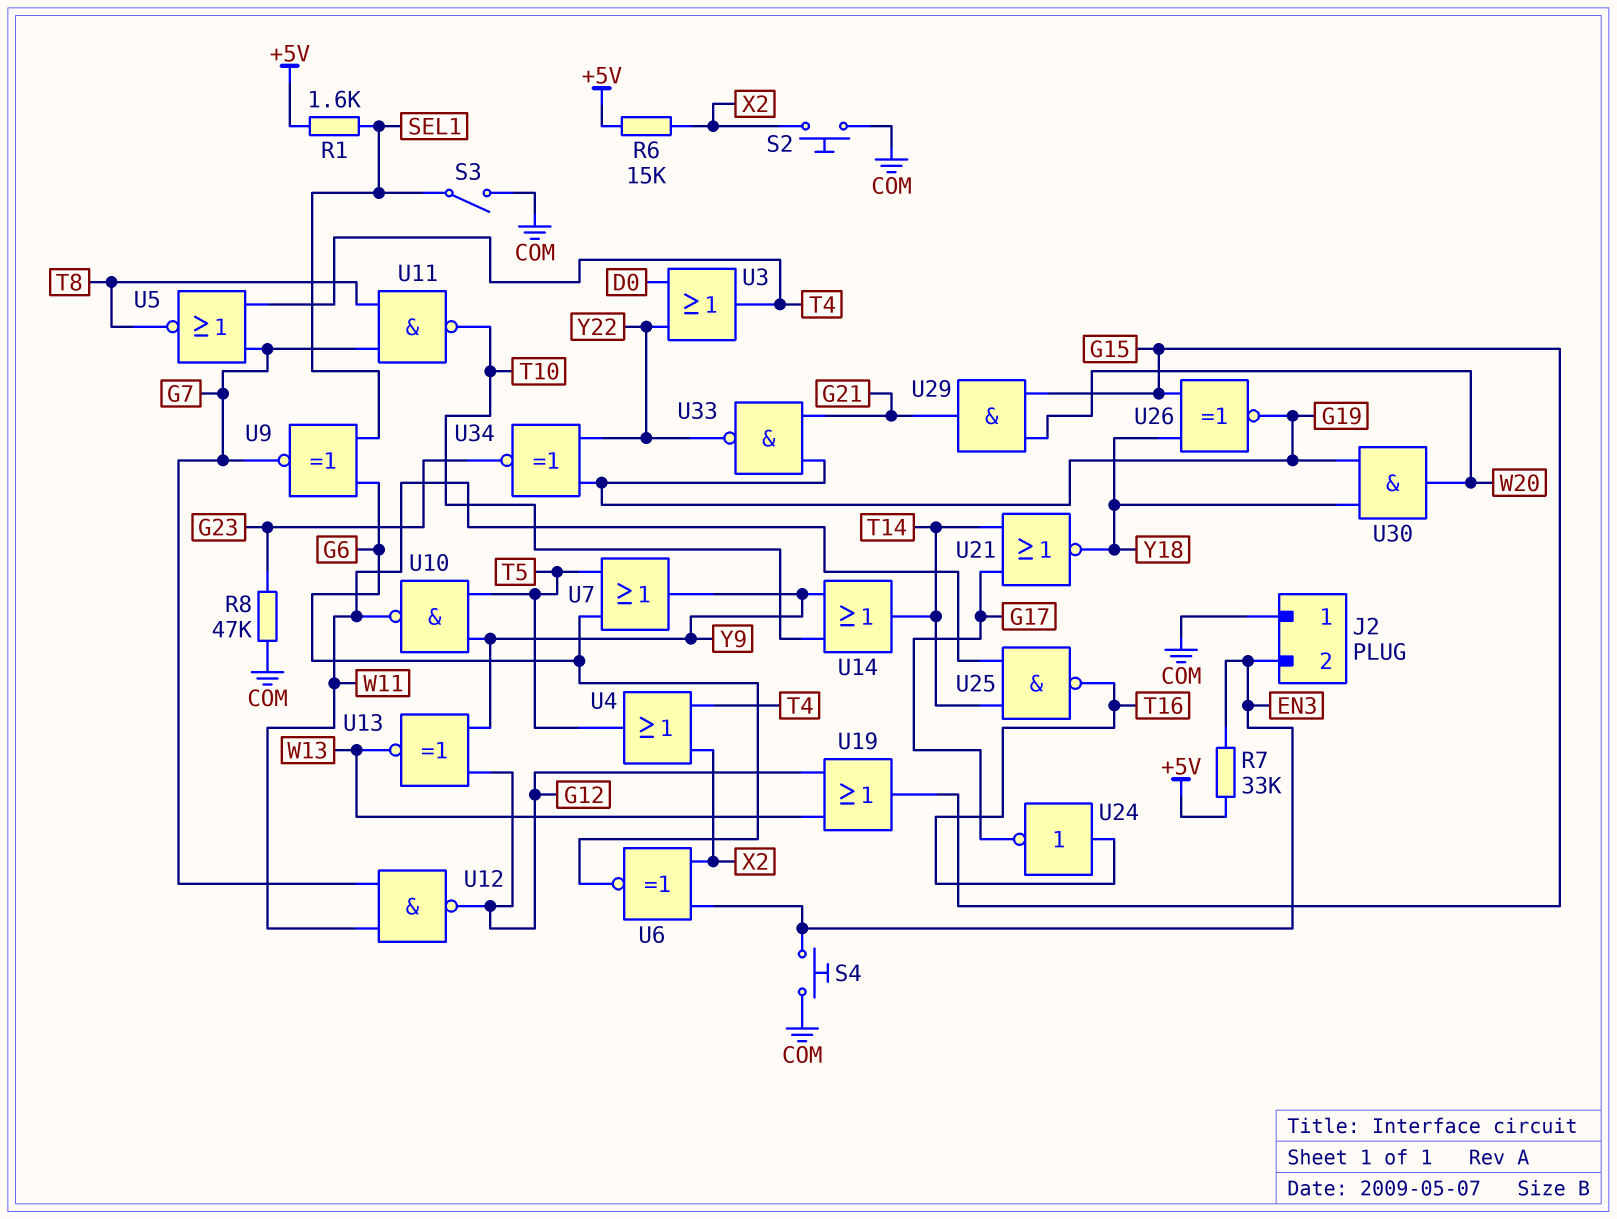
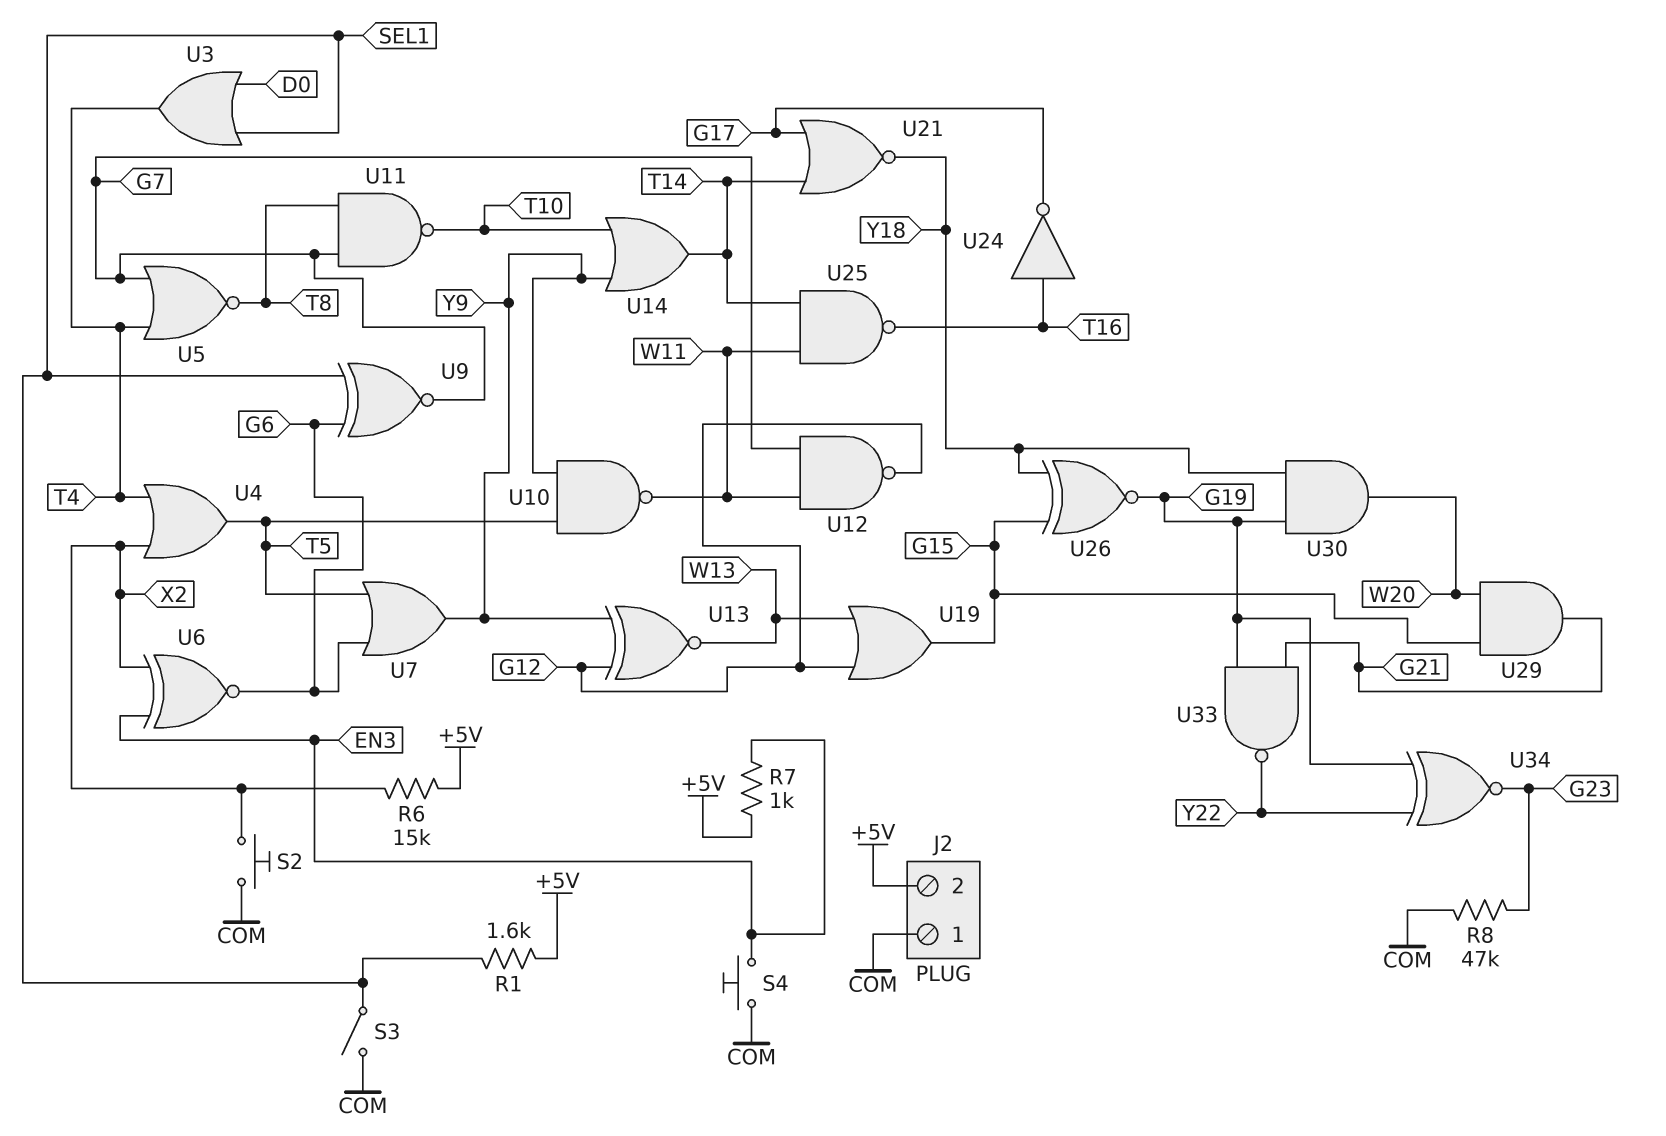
J2 pin 2: EN3 -> +5V
R7: 33k (+5V, EN3) -> 1k (+5V, EN3)
U3: OR (in D0, in Y22, out T4) -> OR (in D0, in SEL1, out T4)

